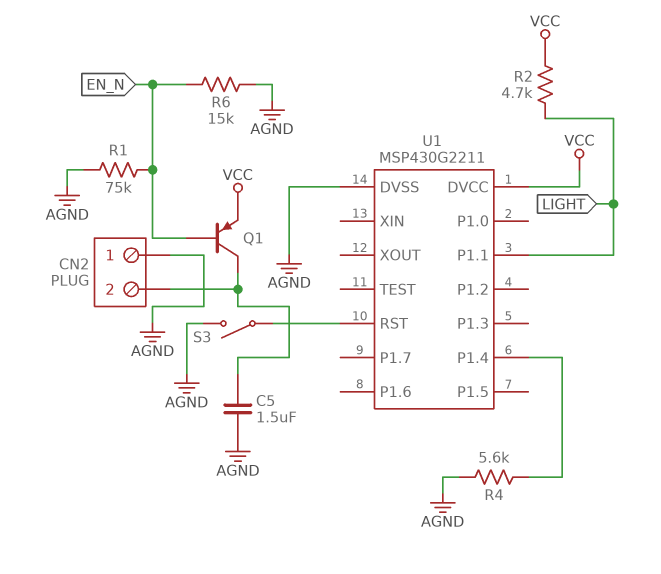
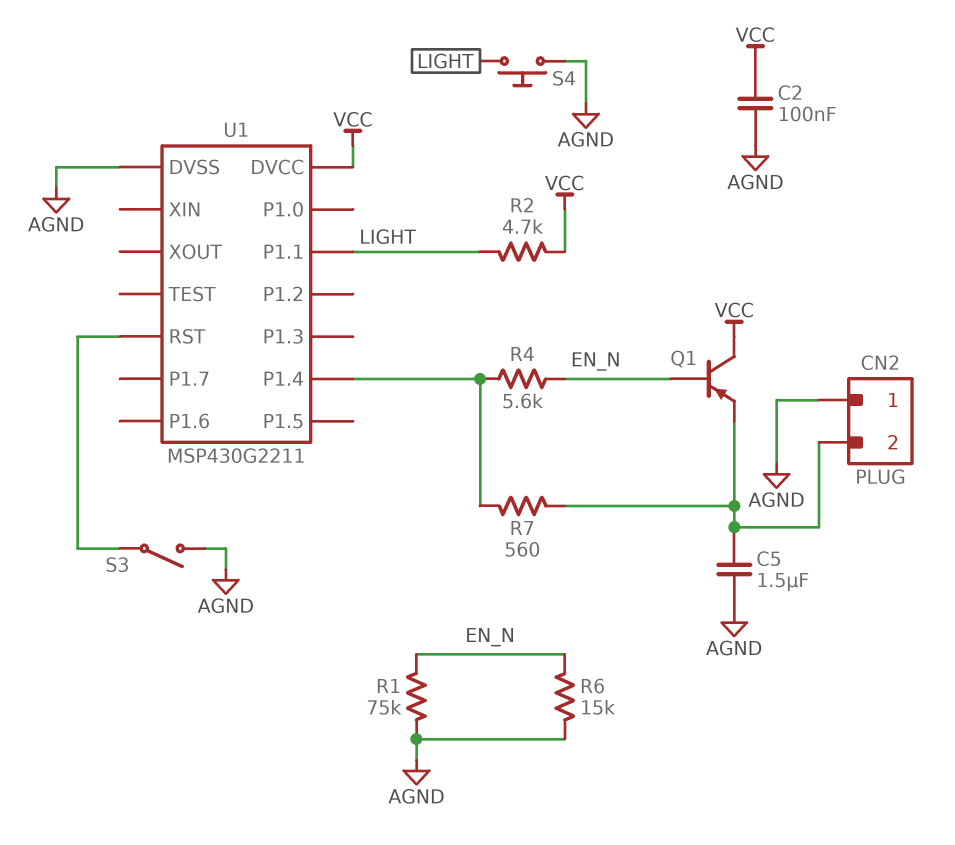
C2: none -> 100nF (AGND, VCC)
Q1: PNP (B EN_N, C CN2/2, E VCC) -> PNP (B EN_N, C VCC, E CN2/2)
R4: 5.6k (AGND, U1/P1.4) -> 5.6k (EN_N, U1/P1.4)
R7: none -> 560 (CN2/2, U1/P1.4)
S4: none -> button (AGND, LIGHT)

